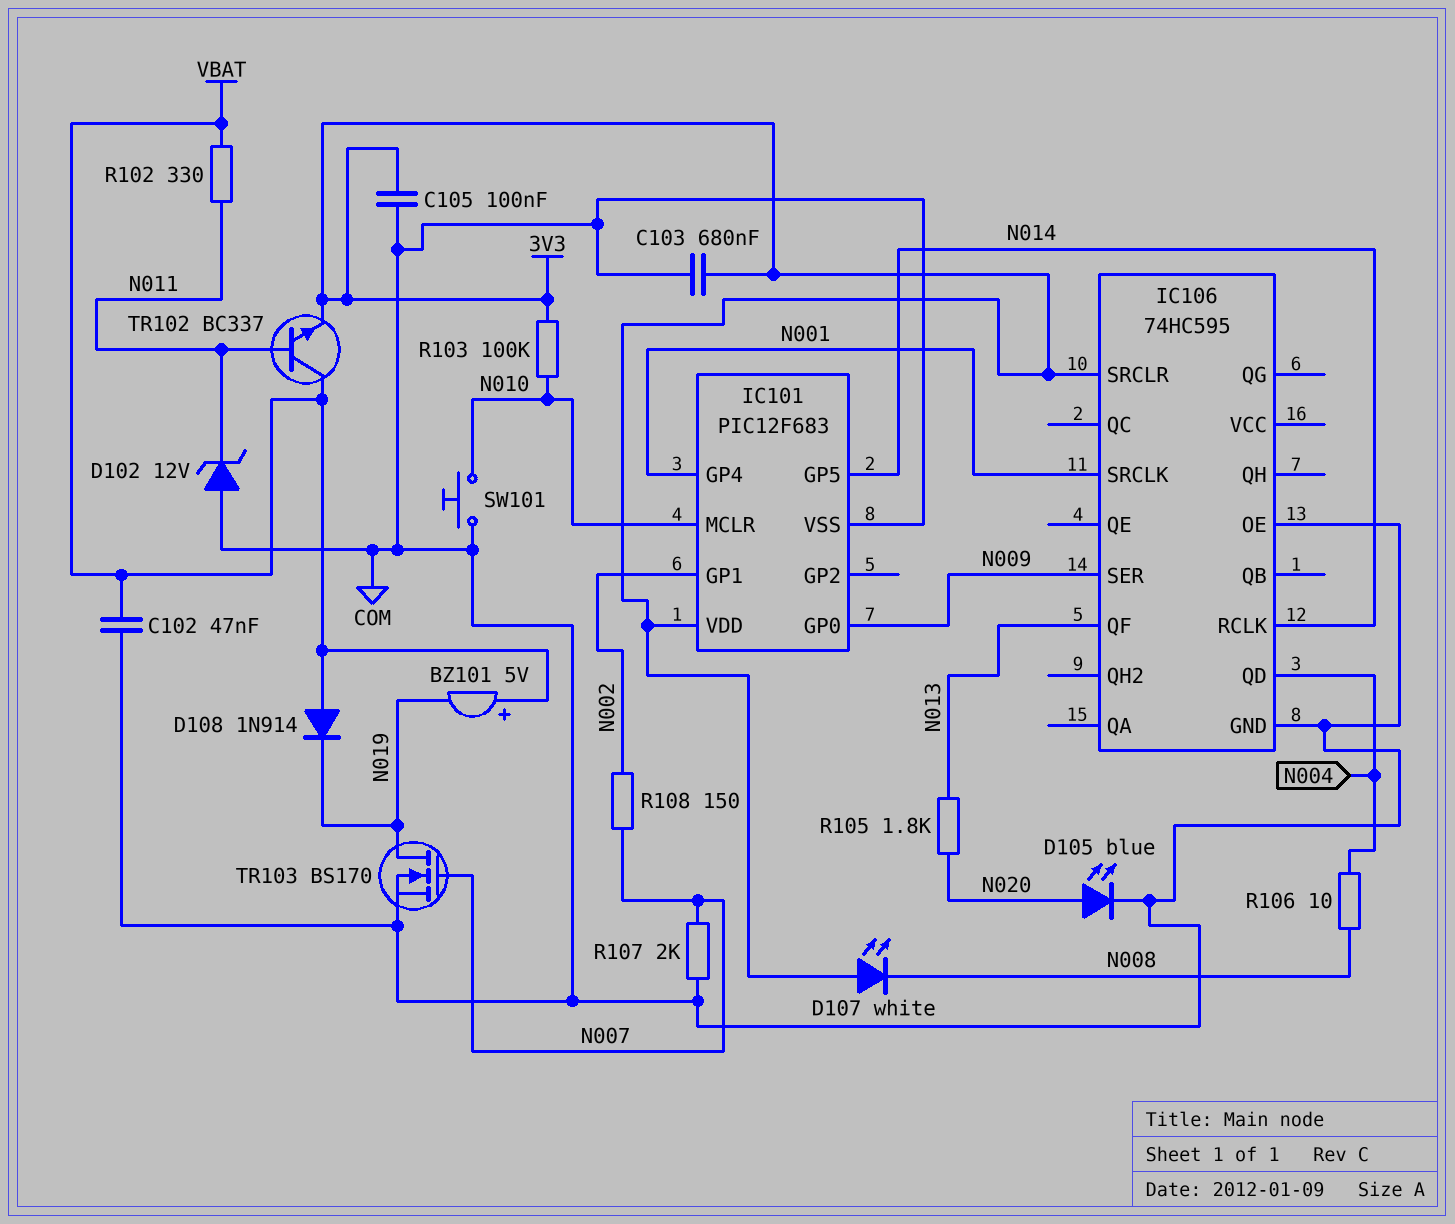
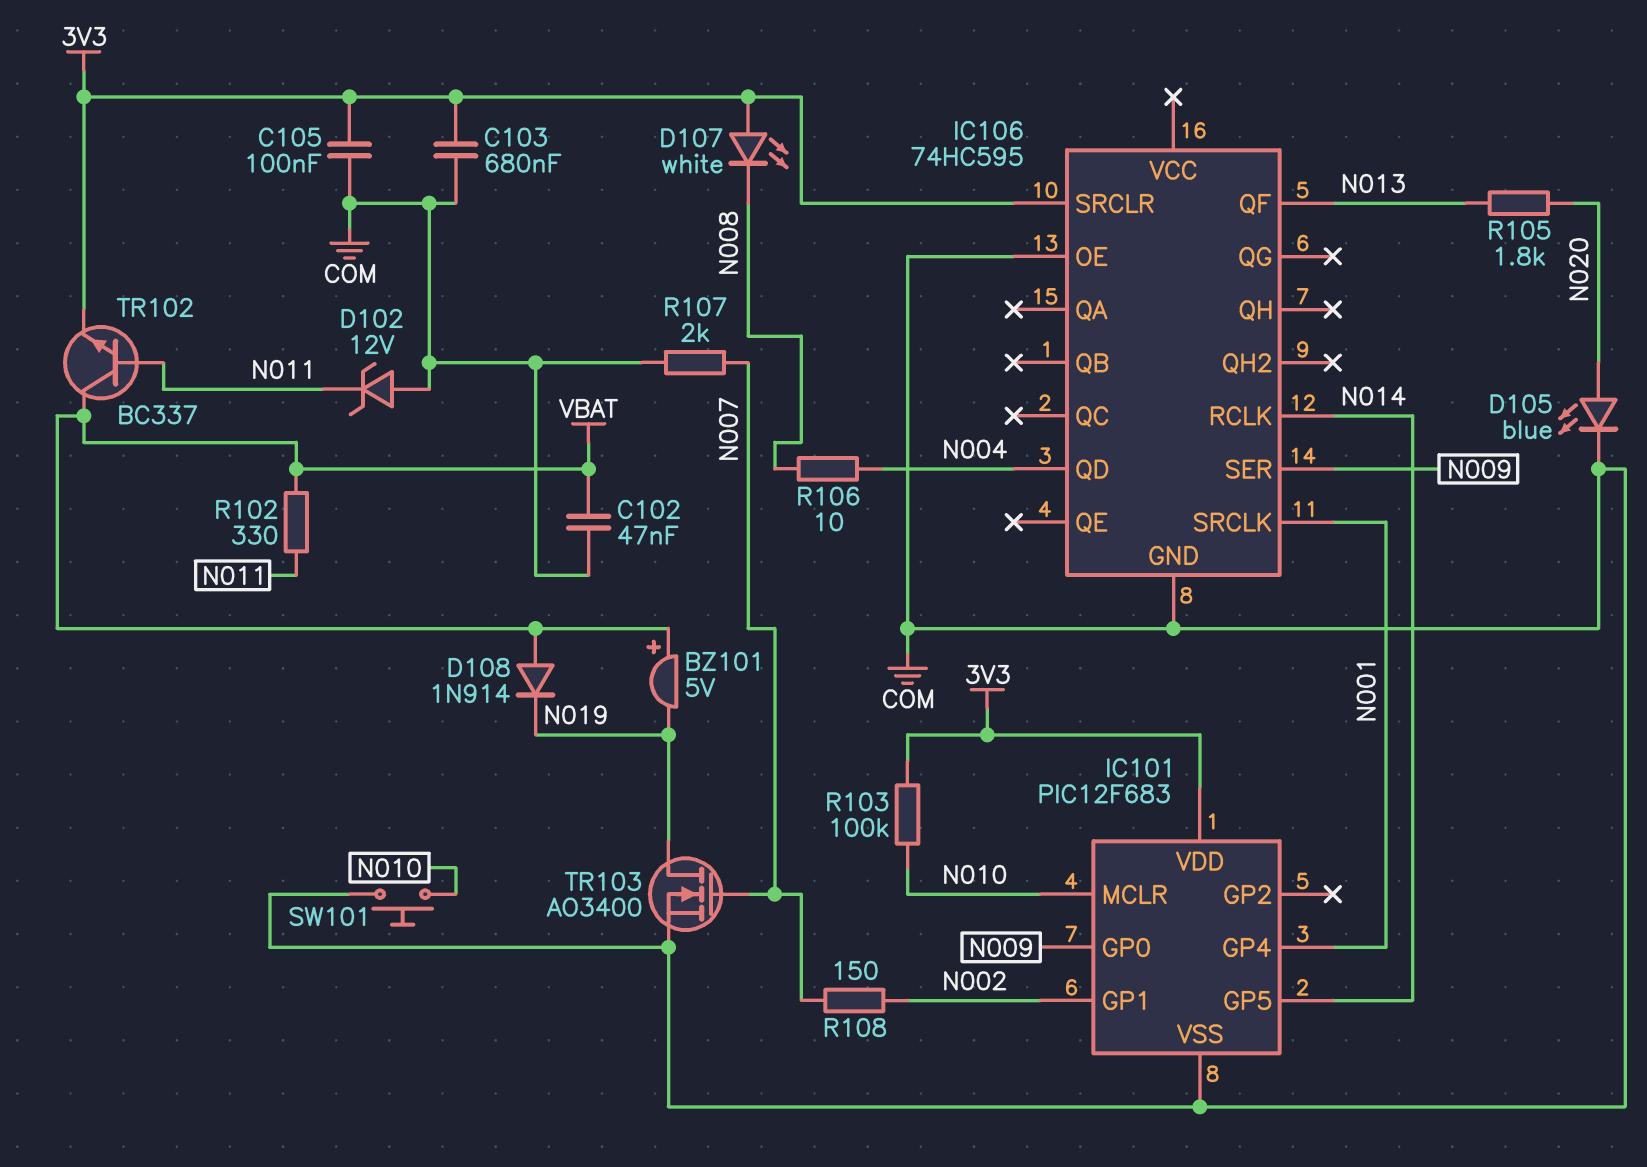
TR103: NMOS BS170 (G N007, D N019, S COM) -> NMOS AO3400 (G N007, D N019, S COM)

